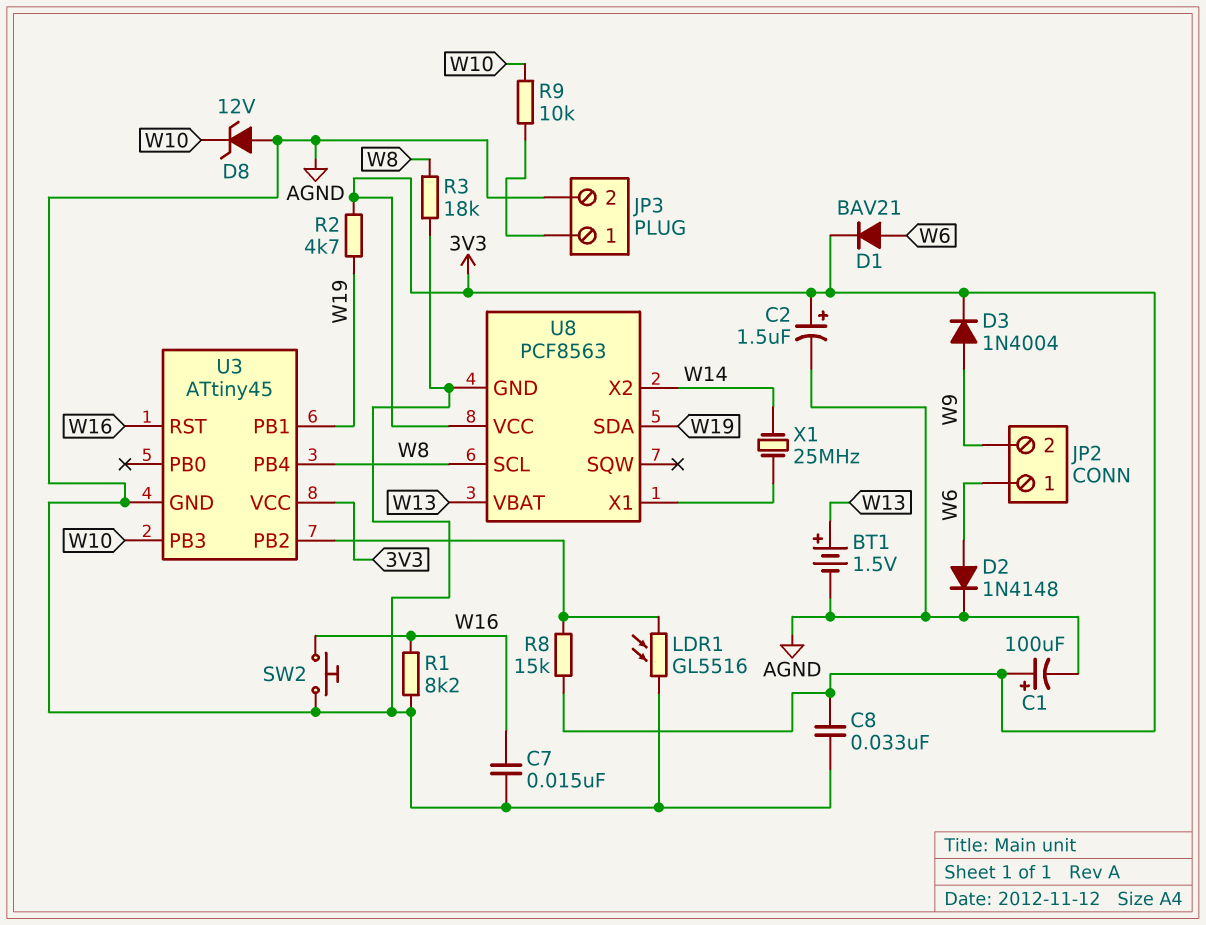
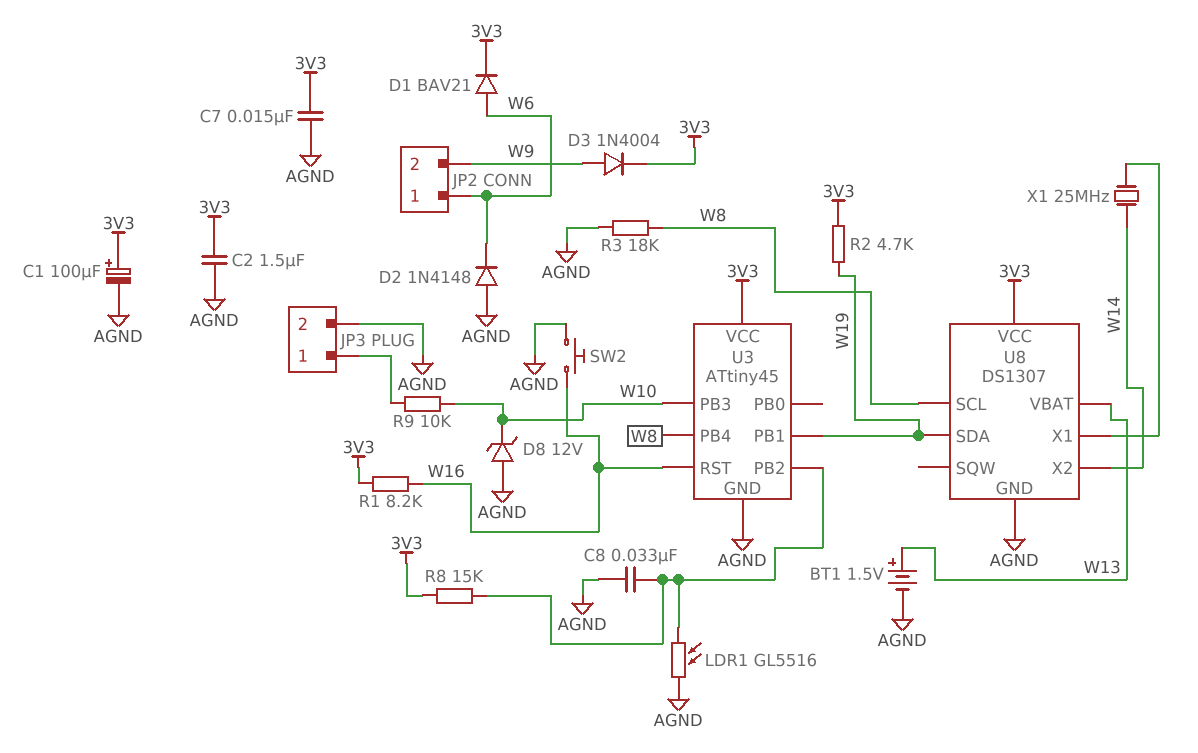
C2: 1.5uF (plus 3V3, minus AGND) -> 1.5uF (3V3, AGND)
C7: 15nF (AGND, W16) -> 15nF (3V3, AGND)
C8: 33nF (3V3, AGND) -> 33nF (AGND, U3/PB2)
D2: diode 1N4148 (A W6, K AGND) -> diode 1N4148 (A AGND, K W6)
R1: 8.2k (AGND, W16) -> 8.2k (3V3, W16)
U8: PCF8563 -> DS1307

